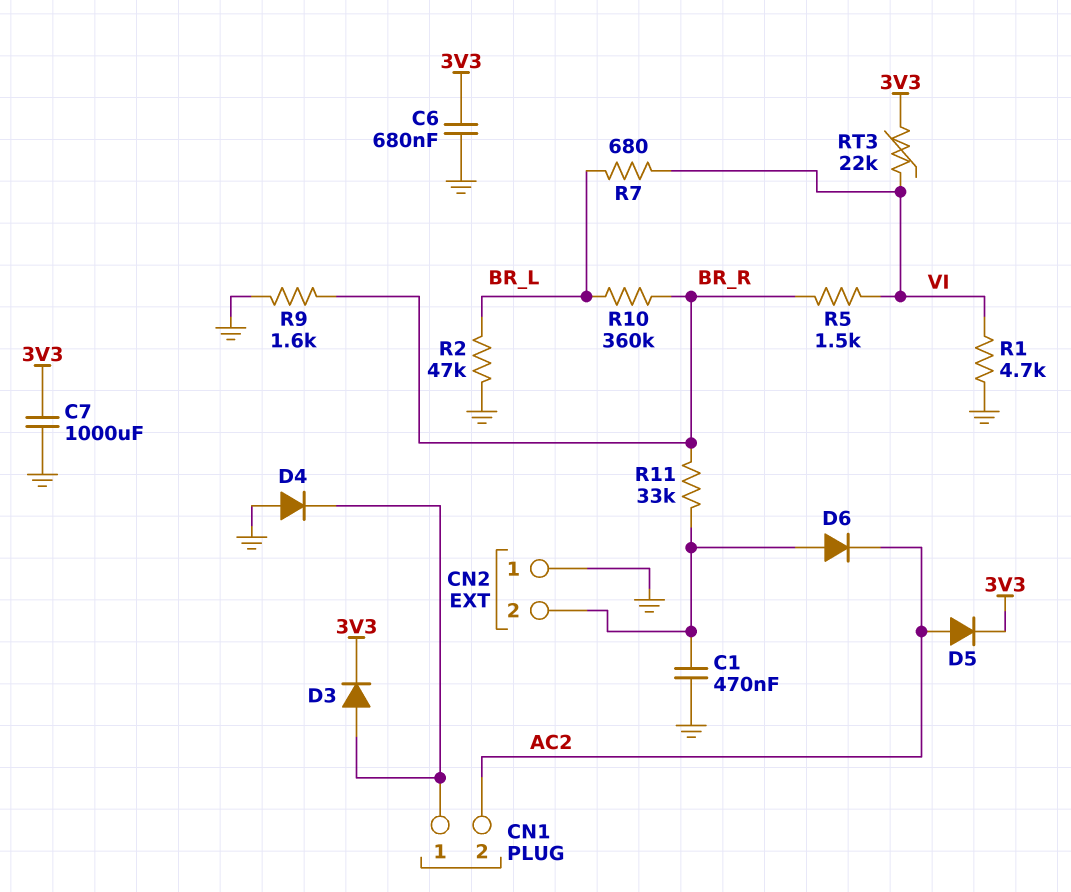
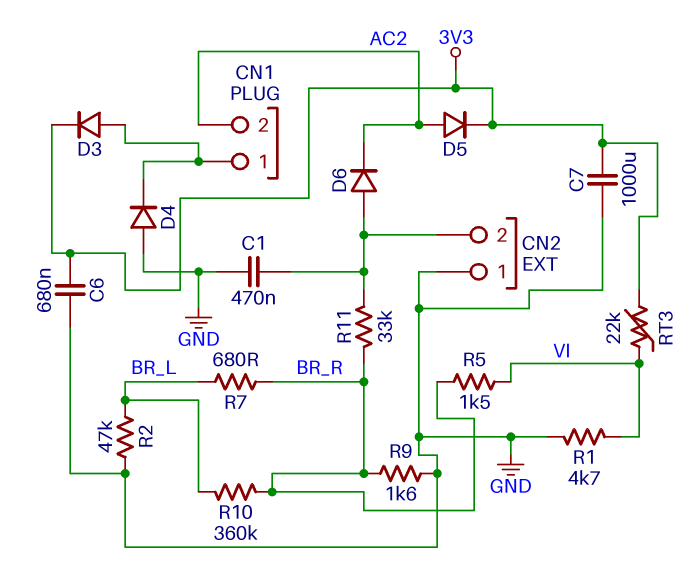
R7: 680 (BR_L, VI) -> 680 (BR_L, BR_R)

